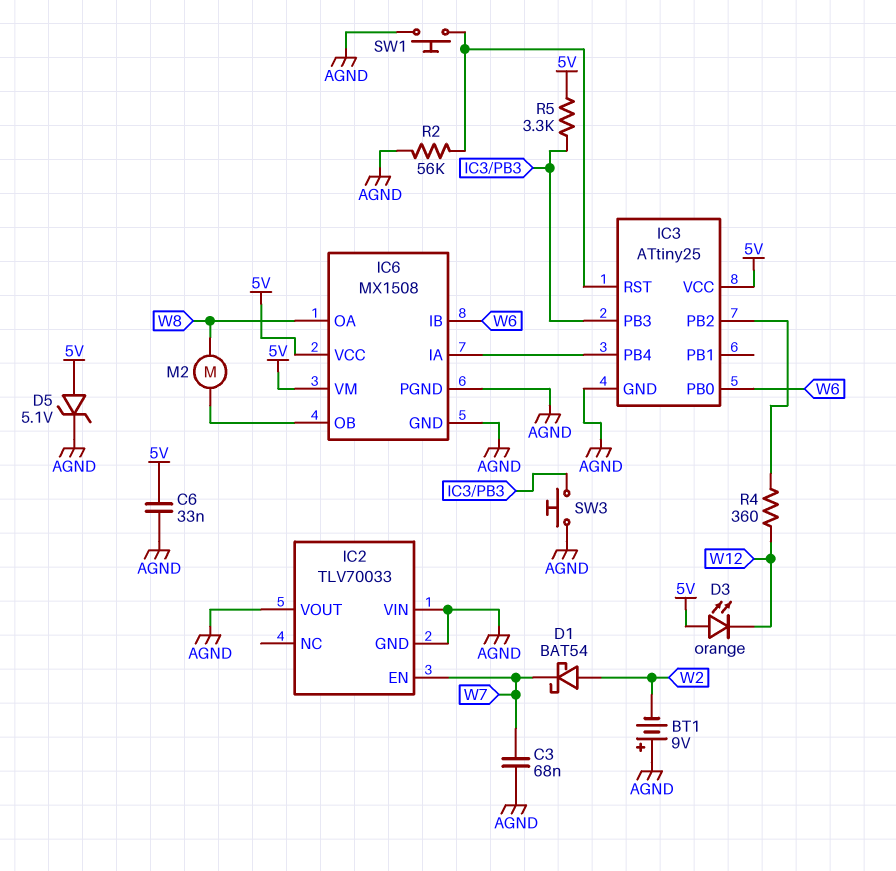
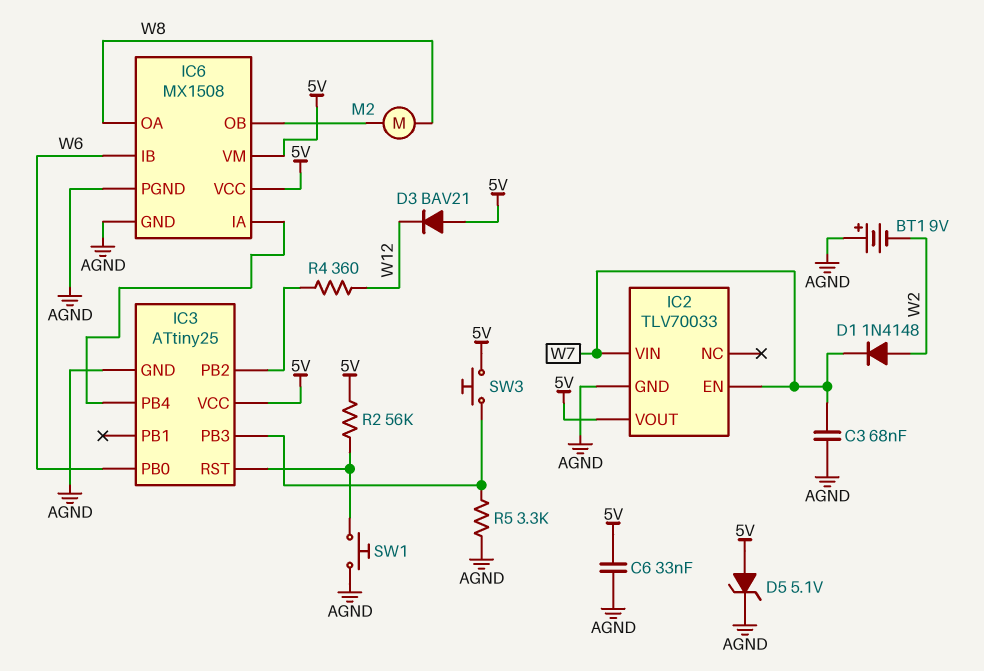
D1: schottky BAT54 (A W2, K W7) -> diode 1N4148 (A W2, K W7)
D3: LED orange (A 5V, K W12) -> diode BAV21 (A 5V, K W12)
IC2 pin VIN: AGND -> W7
IC2 pin VOUT: AGND -> 5V
R2: 56k (AGND, IC3/RST) -> 56k (5V, IC3/RST)
R5: 3.3k (5V, IC3/PB3) -> 3.3k (AGND, IC3/PB3)
SW3: button (AGND, IC3/PB3) -> button (5V, IC3/PB3)

